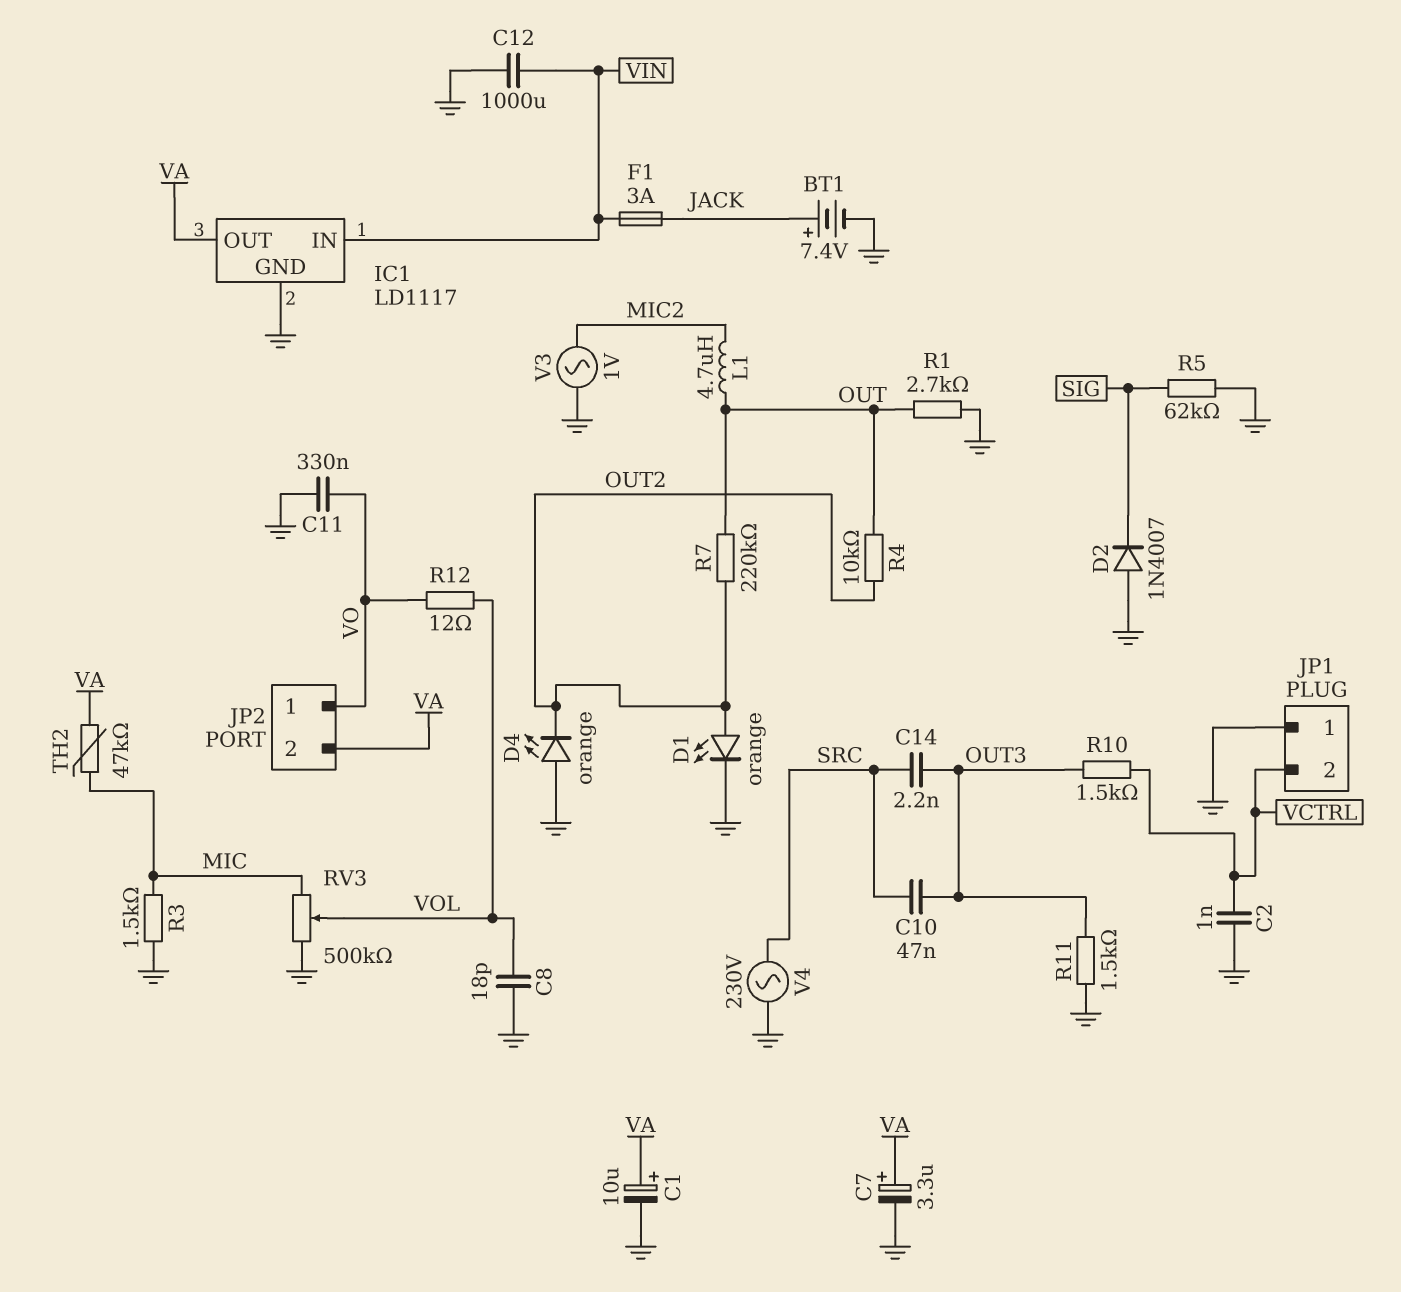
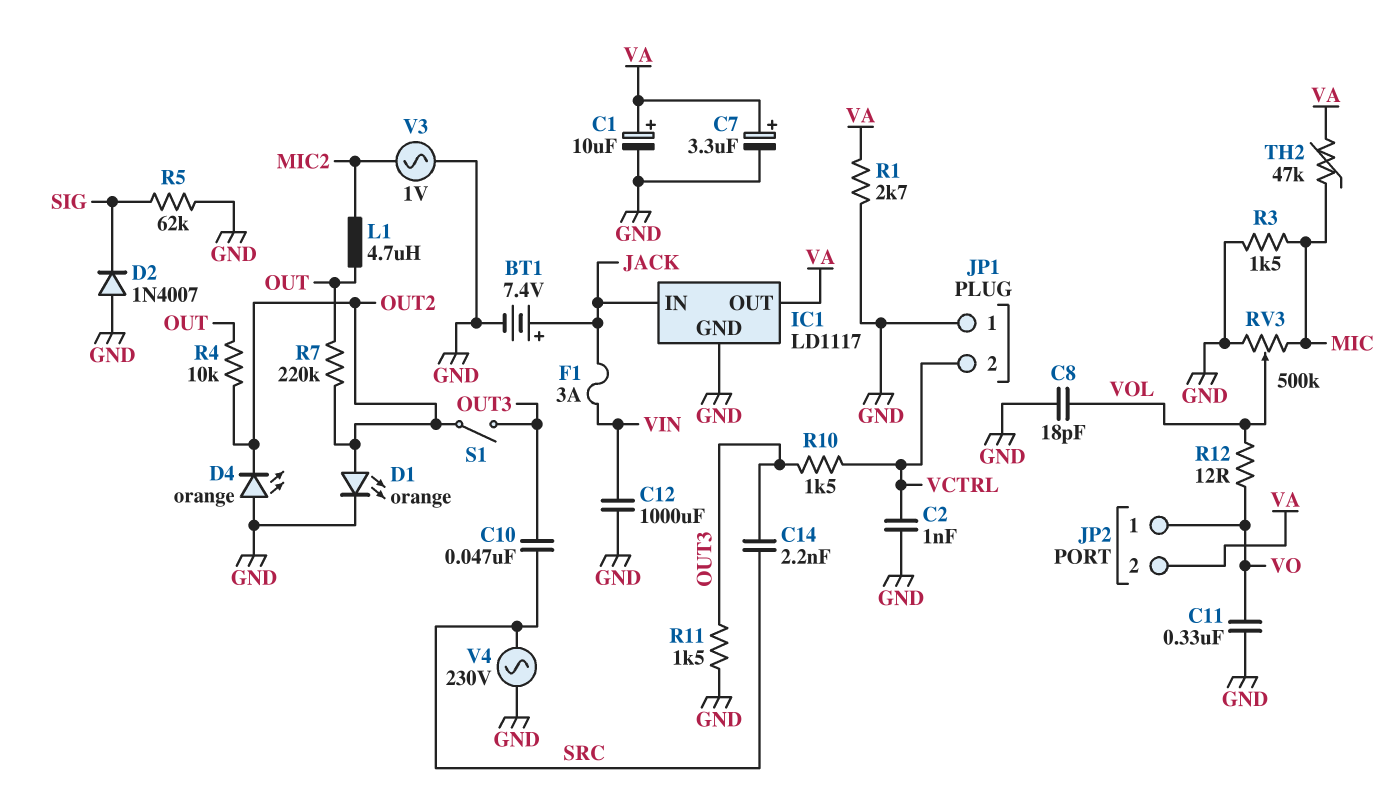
IC1 pin IN: VIN -> JACK
R1: 2.7k (GND, OUT) -> 2.7k (GND, VA)
S1: none -> switch (OUT2, OUT3)

